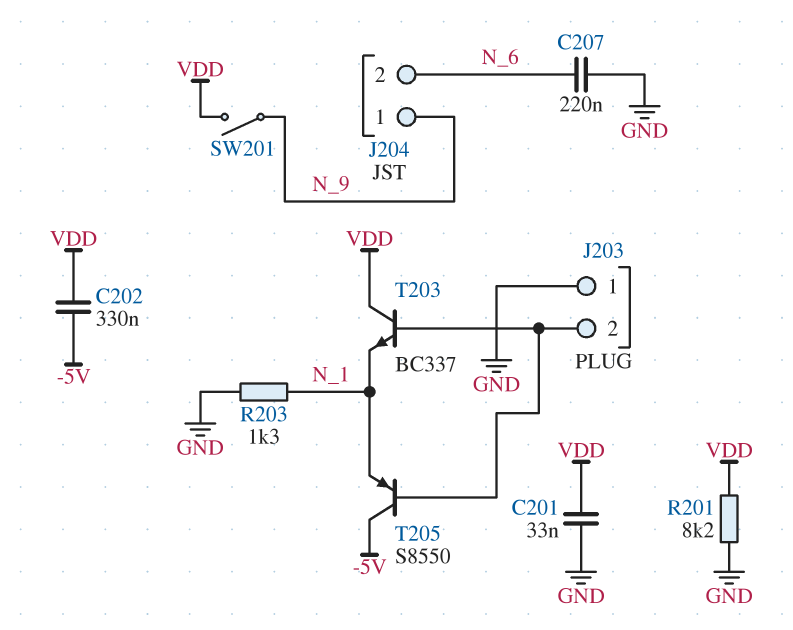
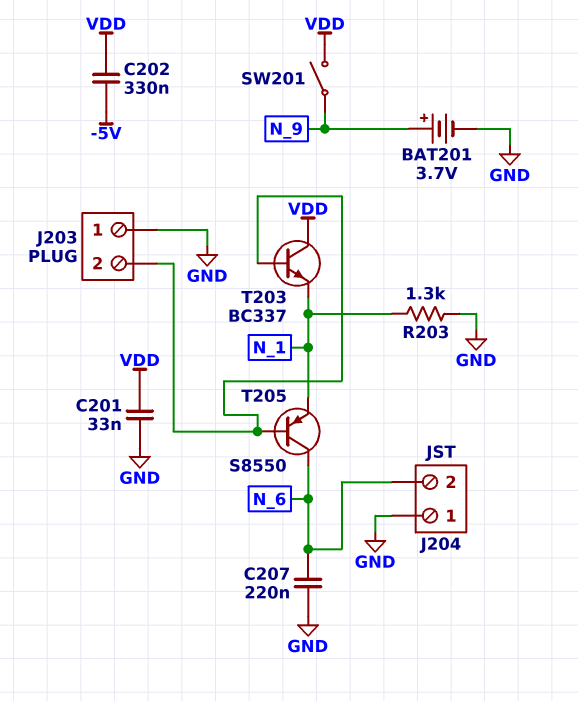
BAT201: none -> 3.7V (plus N_9, minus GND)
J204 pin 1: N_9 -> GND
R201: 8.2k (GND, VDD) -> none
T205: PNP S8550 (B J203/2, C -5V, E N_1) -> PNP S8550 (B J203/2, C N_6, E N_1)

